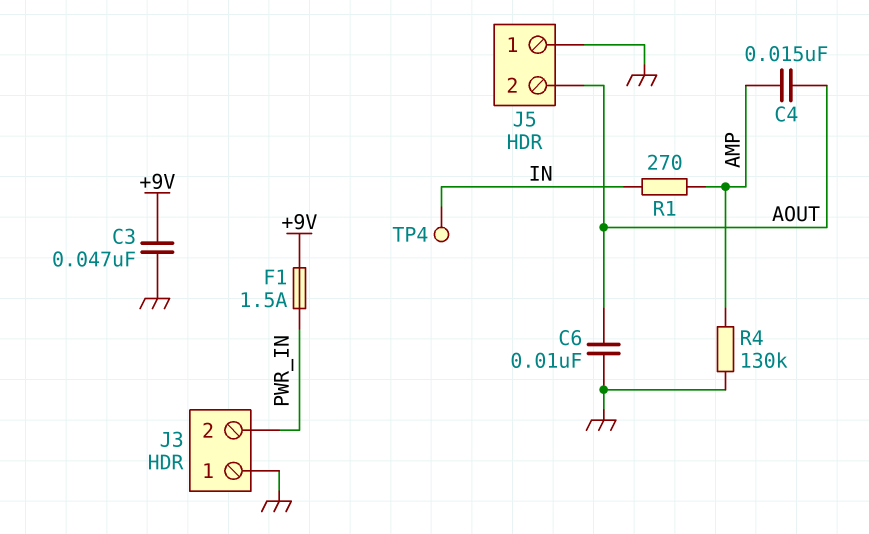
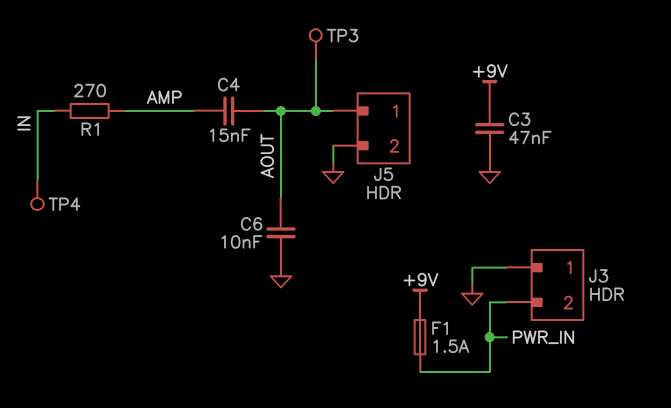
J5 pin 1: GND -> AOUT
J5 pin 2: AOUT -> GND
R4: 130k (AMP, GND) -> none
TP3: none -> test point (AOUT)

